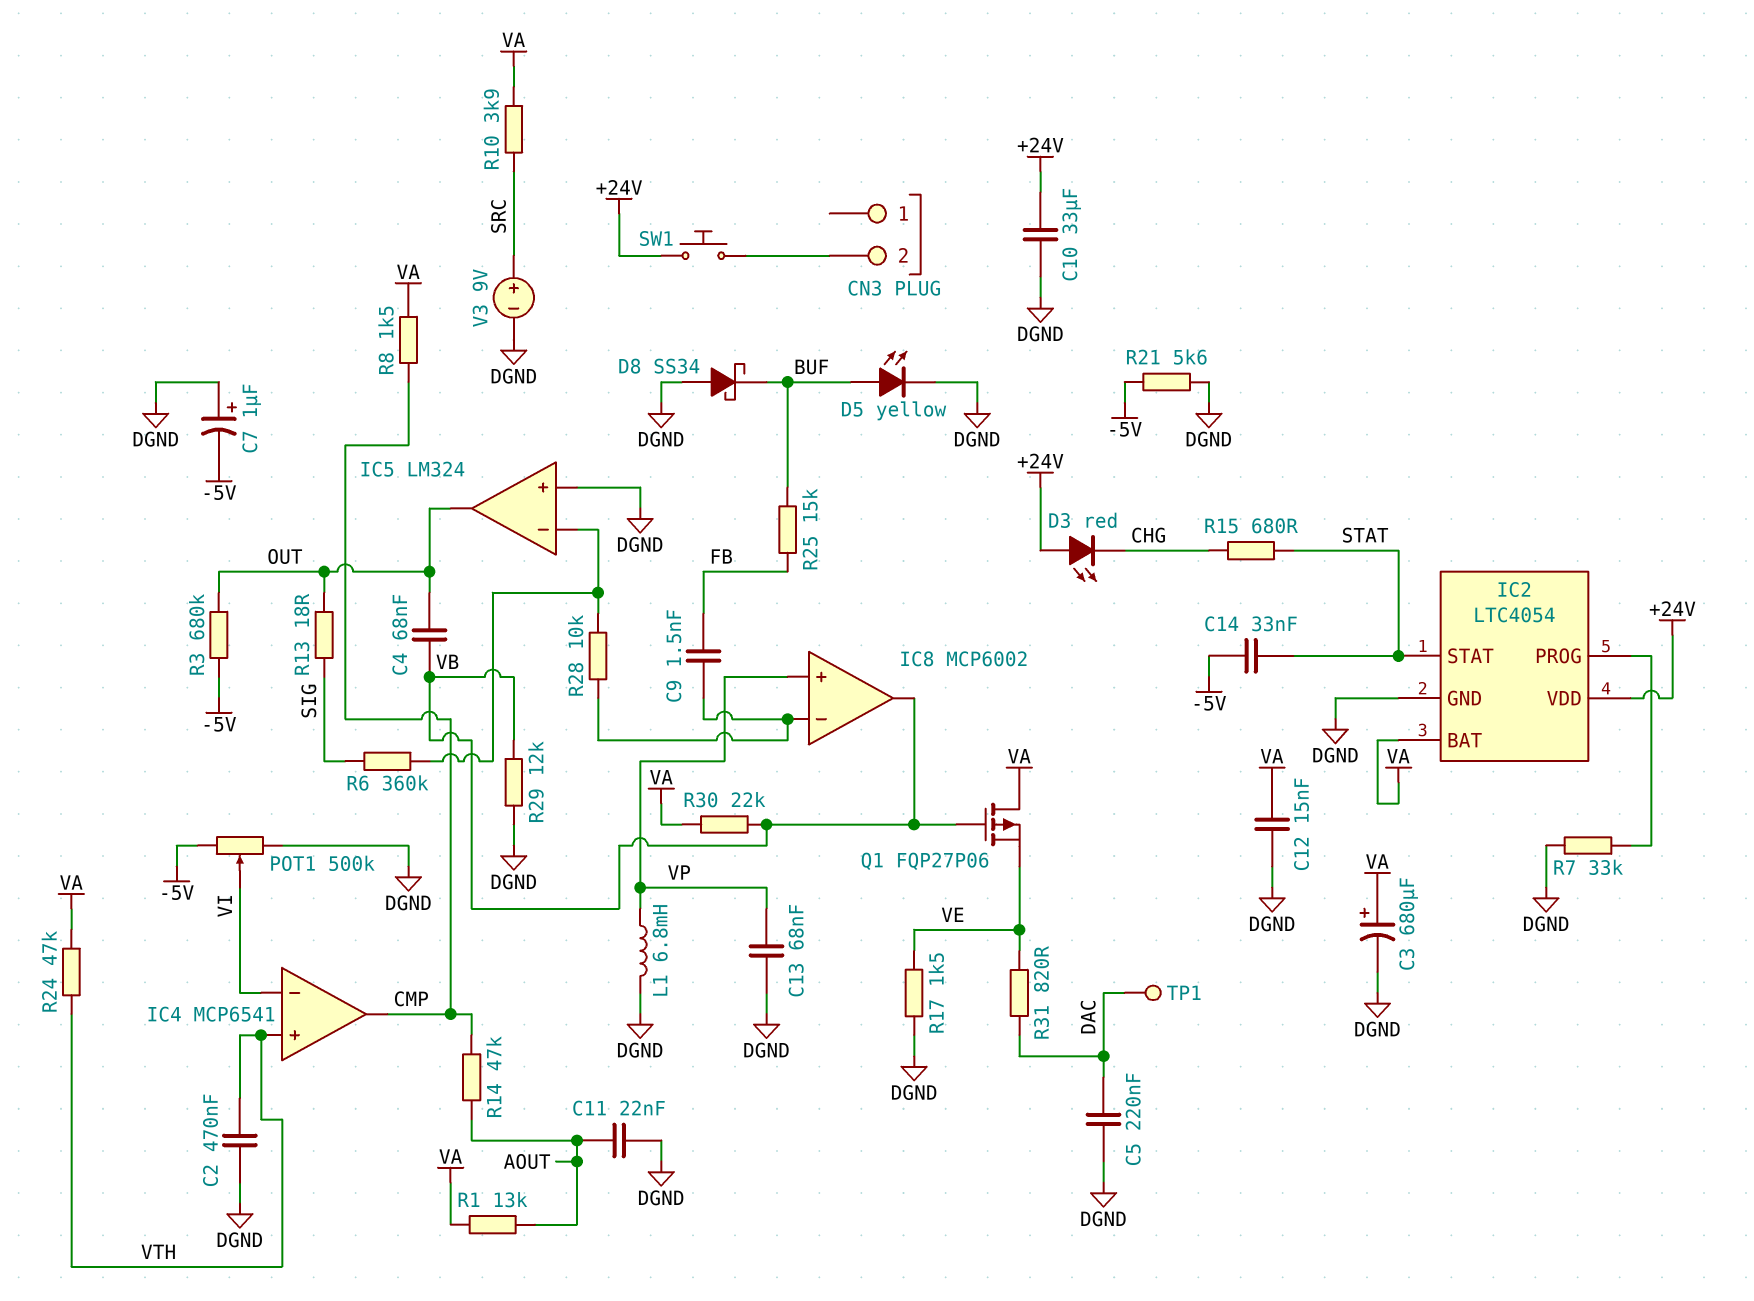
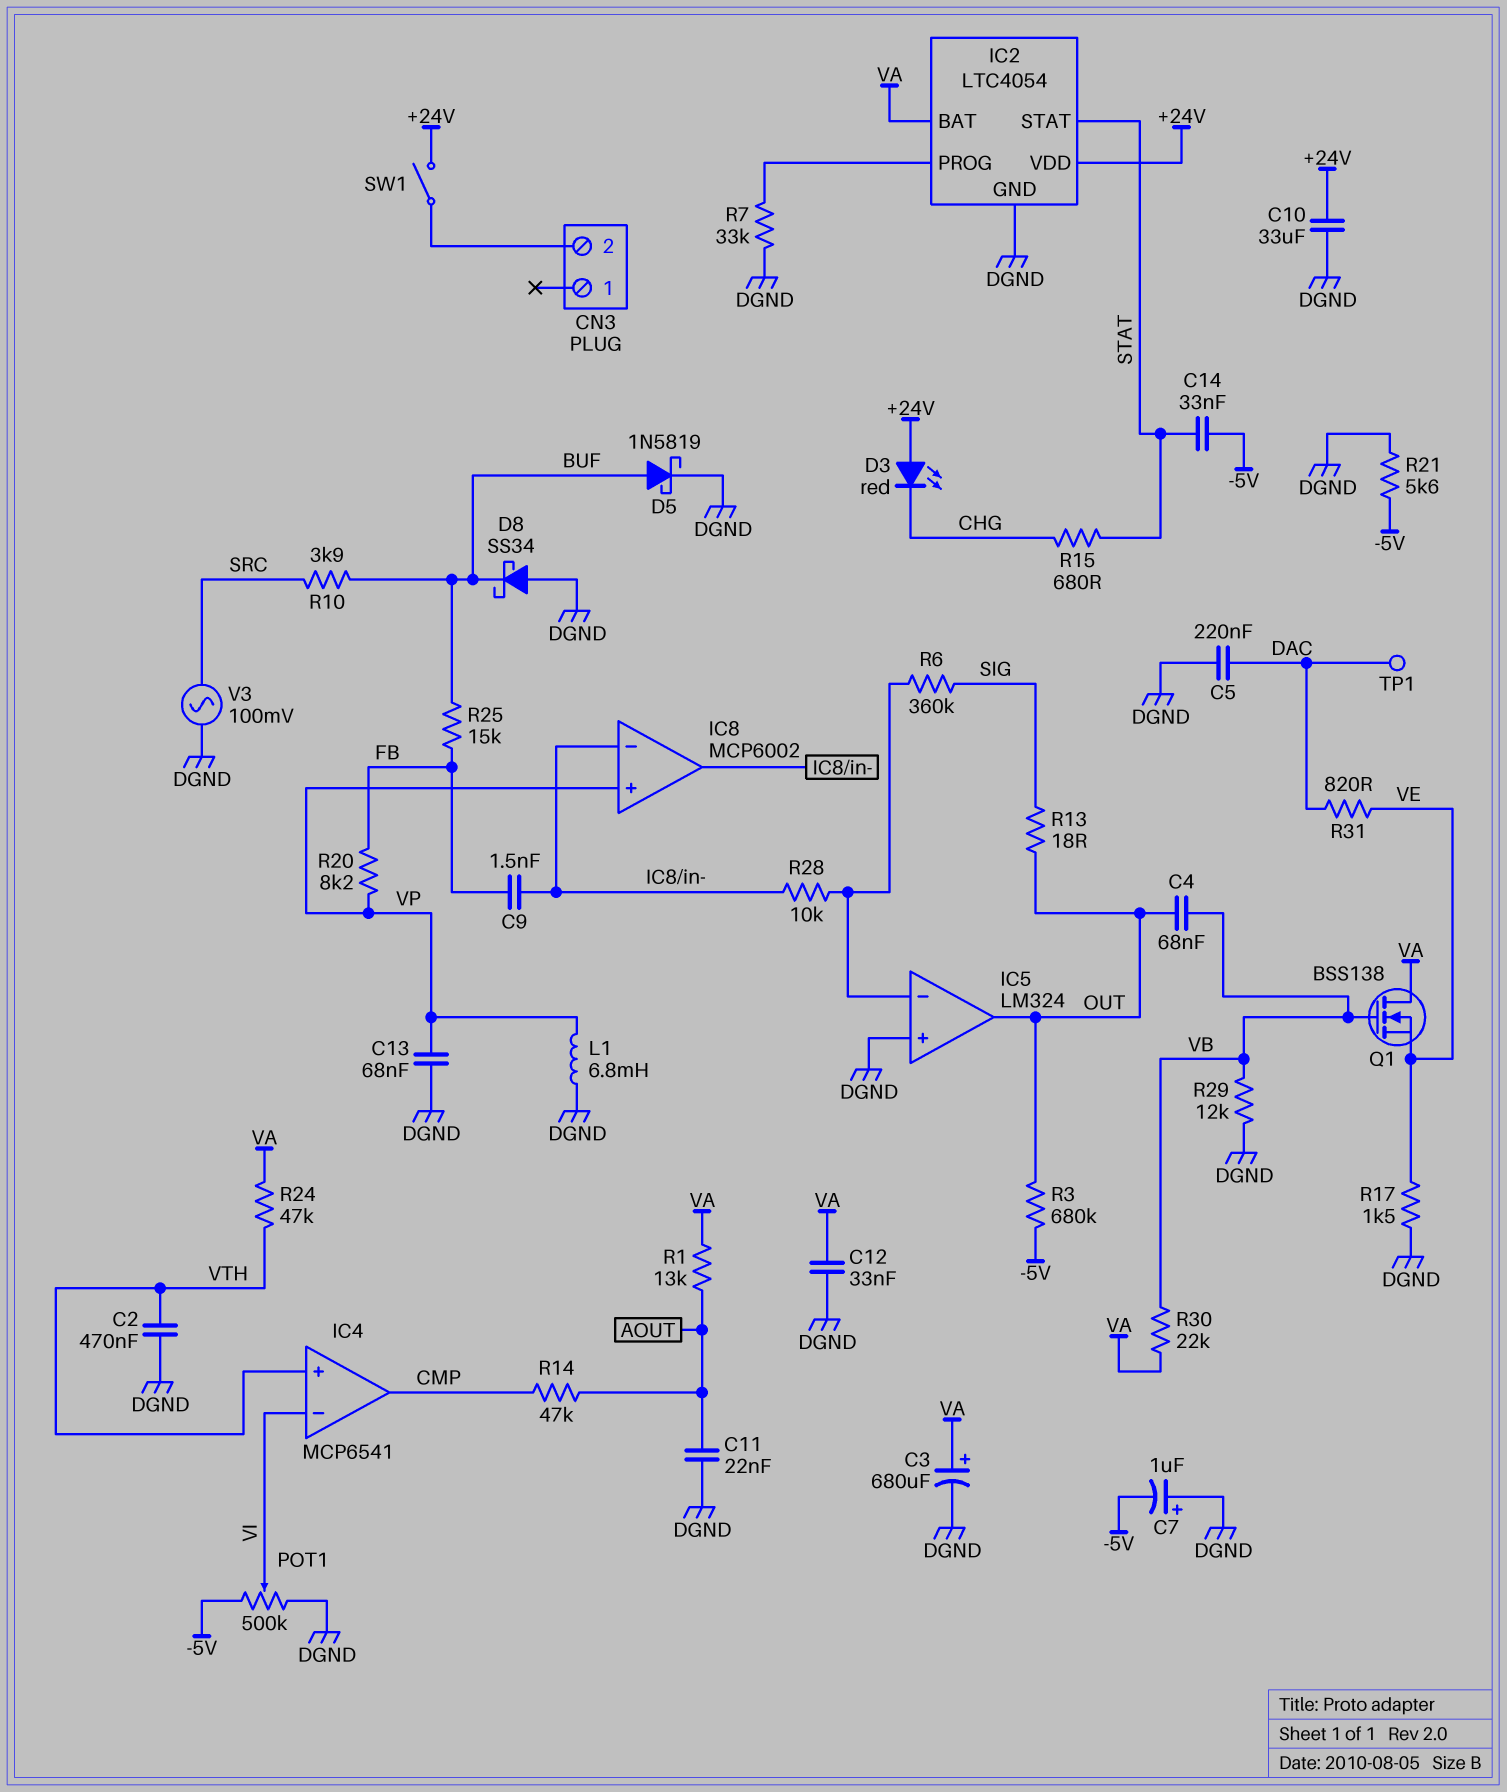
C12: 15nF (DGND, VA) -> 33nF (DGND, VA)
D5: LED yellow (A BUF, K DGND) -> schottky 1N5819 (A BUF, K DGND)
IC8 pin out: VB -> IC8/in-
Q1: PMOS FQP27P06 (G VB, D VA, S VE) -> NMOS BSS138 (G VB, D VA, S VE)
R8: 1.5k (CMP, VA) -> none
R10: 3.9k (SRC, VA) -> 3.9k (BUF, SRC)
R20: none -> 8.2k (FB, VP)
SW1: button (+24V, CN3/2) -> switch (+24V, CN3/2)
V3: 9V (plus SRC, minus DGND) -> AC 100mV (DGND, SRC)

